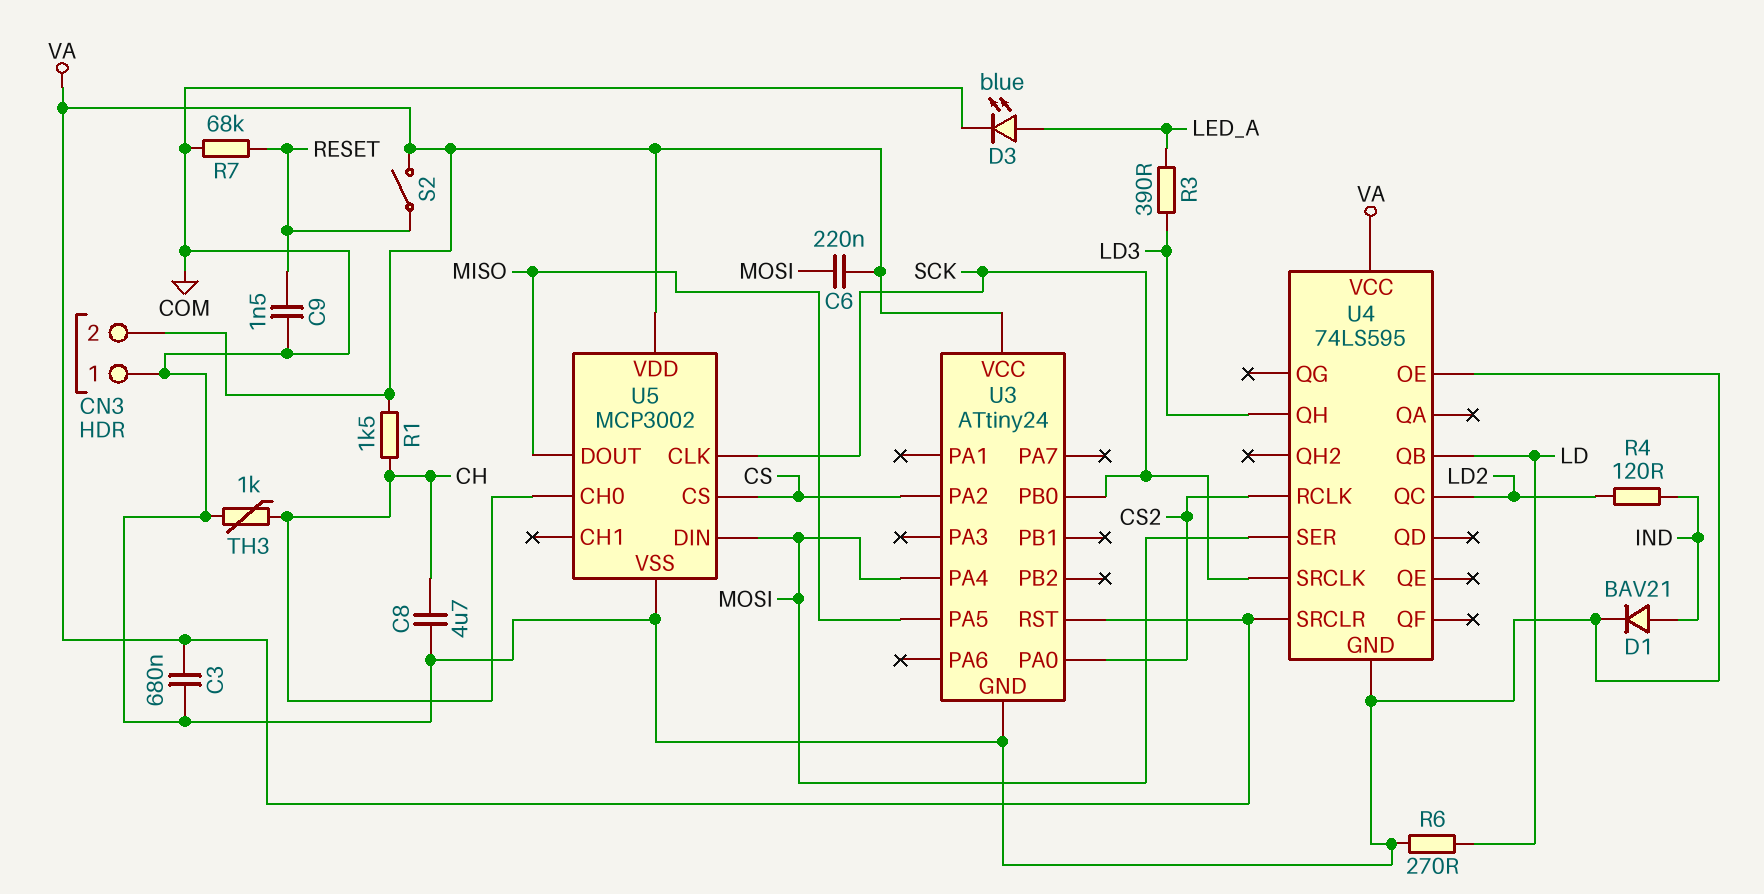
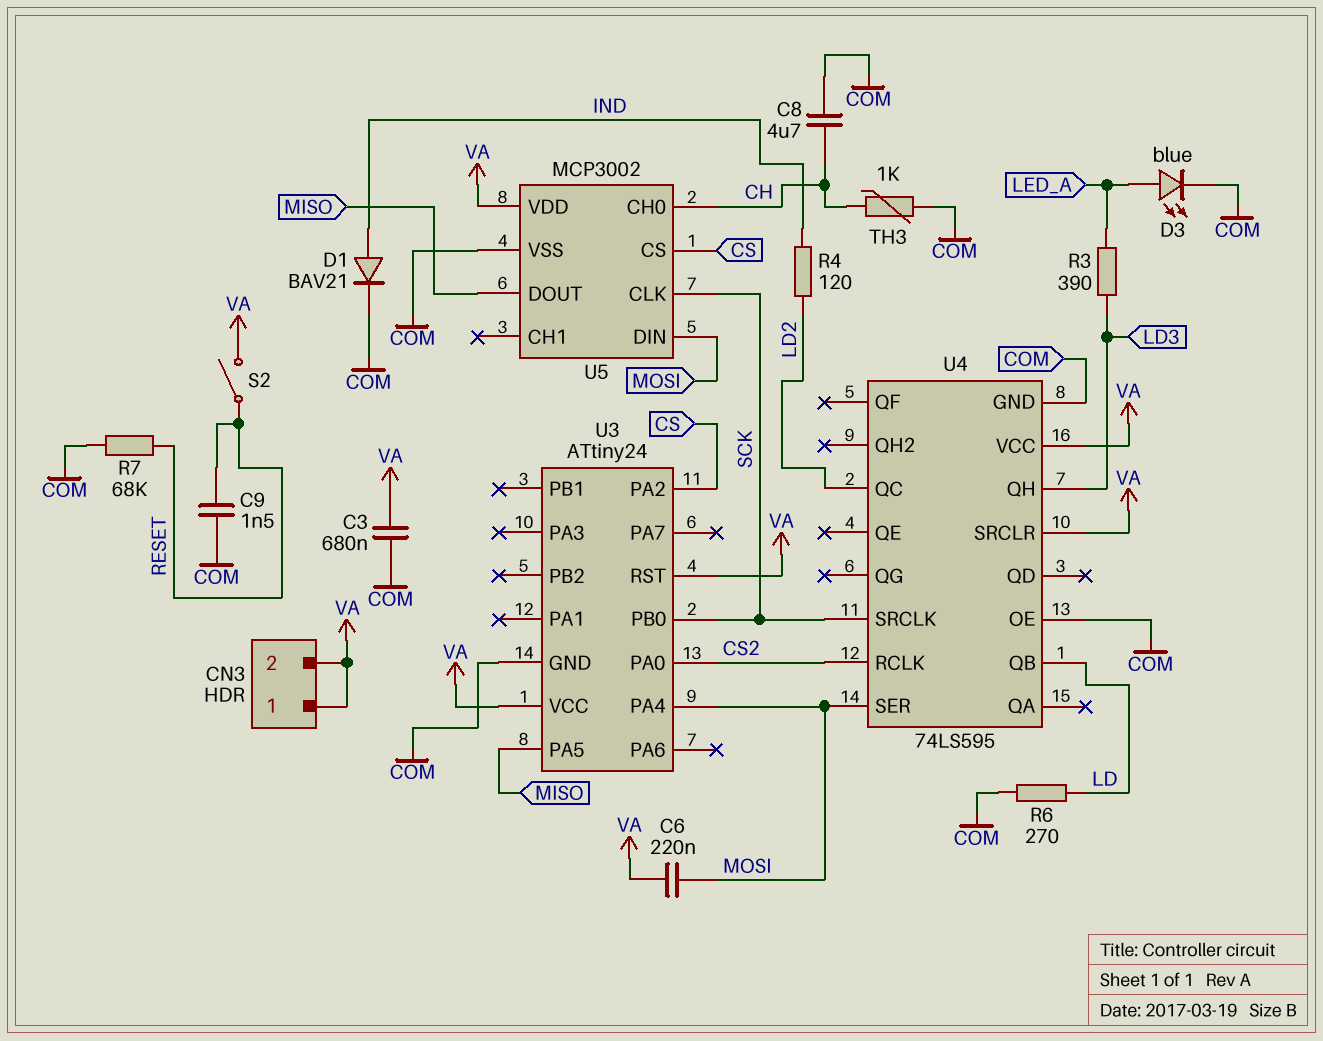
CN3 pin 1: COM -> VA
R1: 1.5k (CH, VA) -> none

